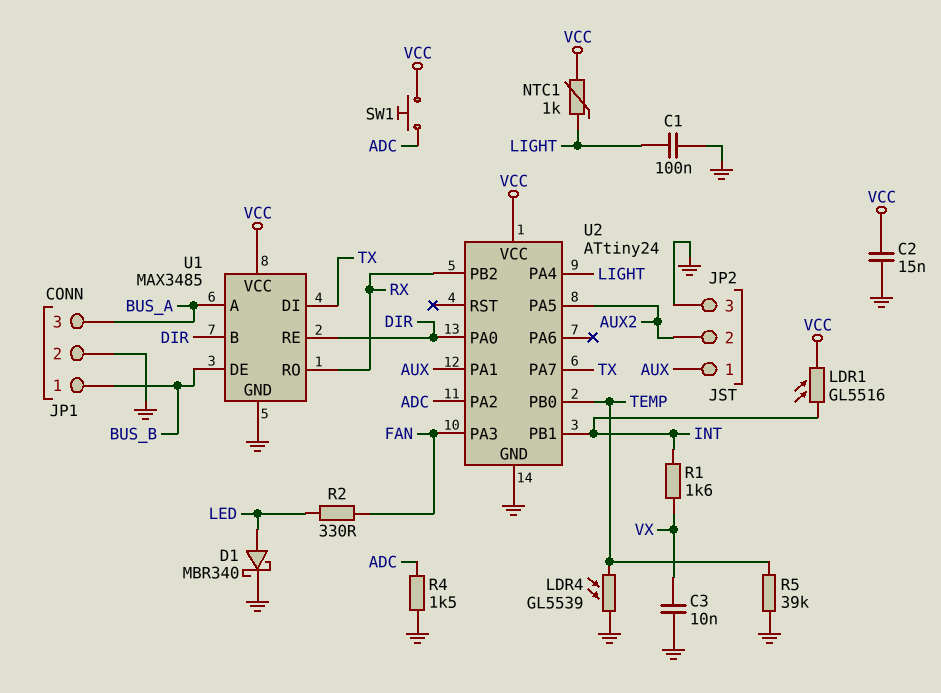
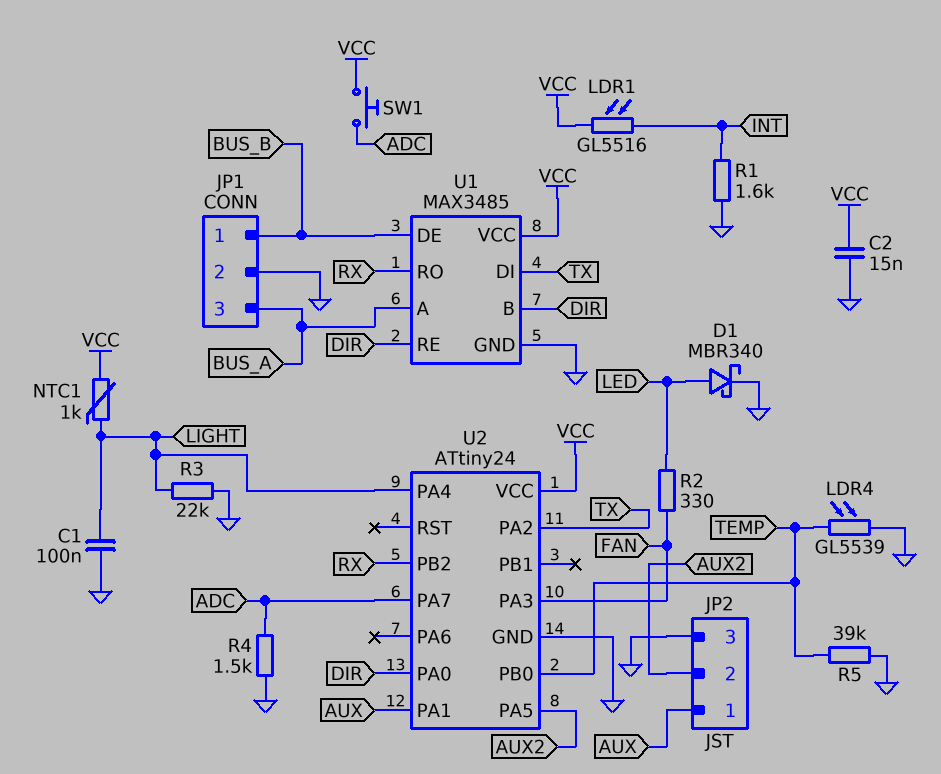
C3: 10nF (GND, VX) -> none
R1: 1.6k (INT, VX) -> 1.6k (GND, INT)
R3: none -> 22k (GND, LIGHT)
U2 pin PA2: ADC -> TX
U2 pin PA7: TX -> ADC
U2 pin PB1: INT -> none

